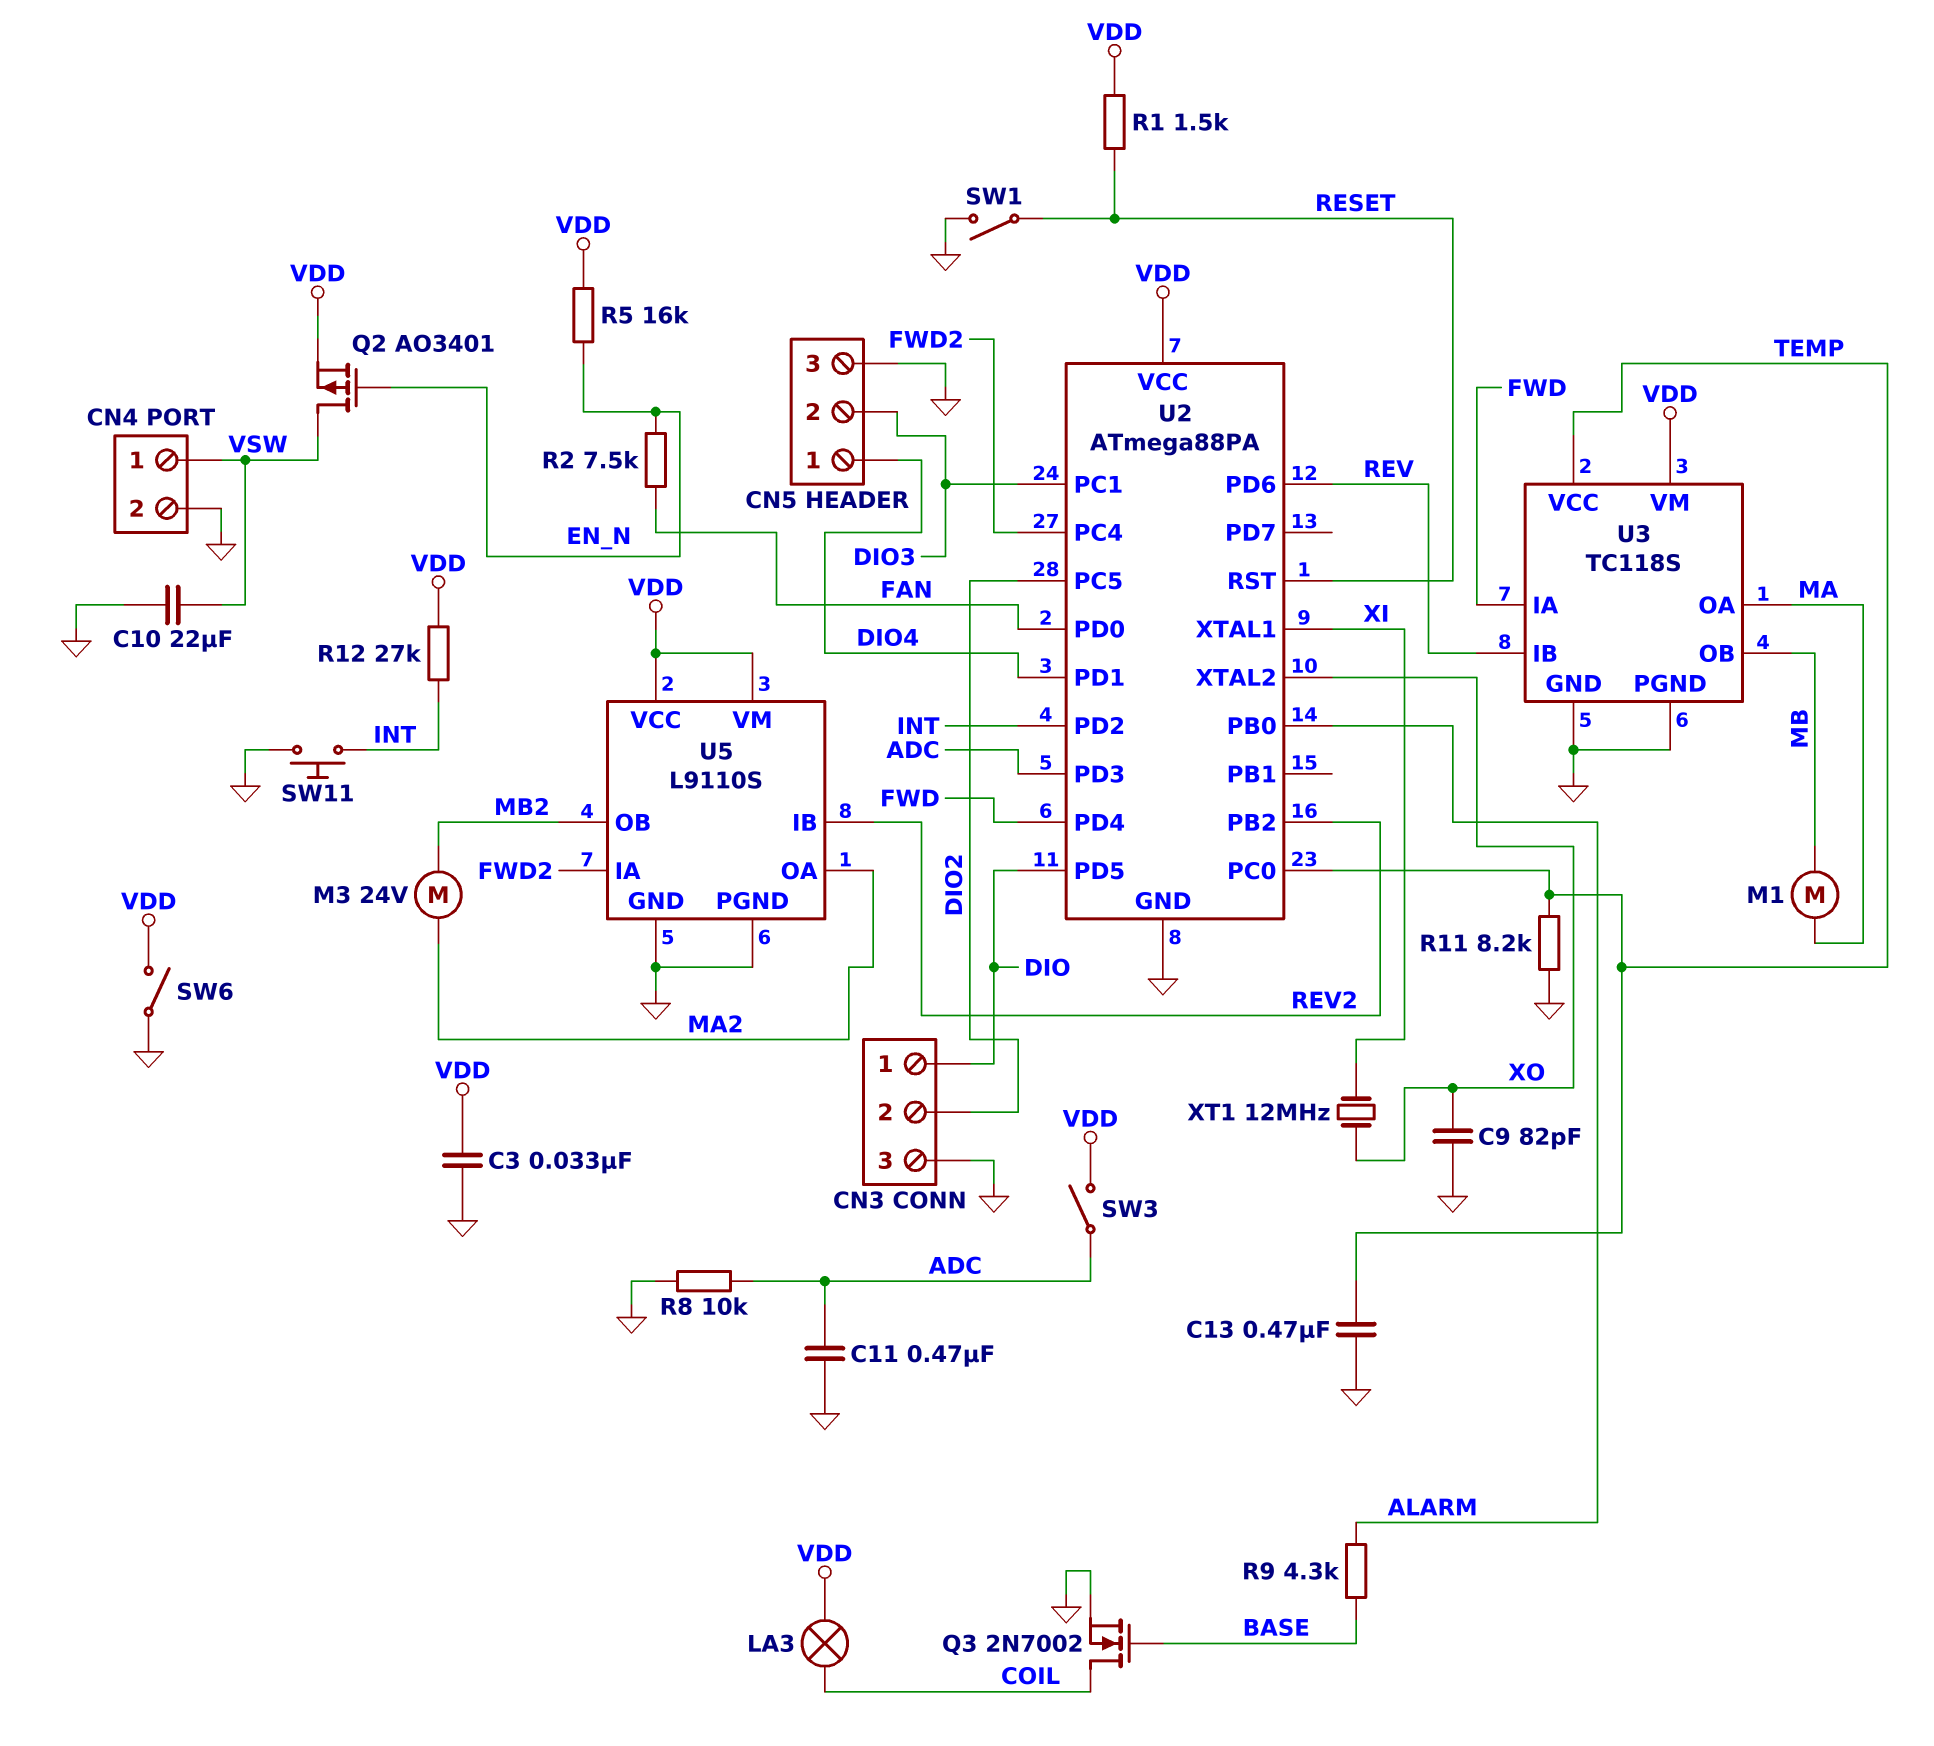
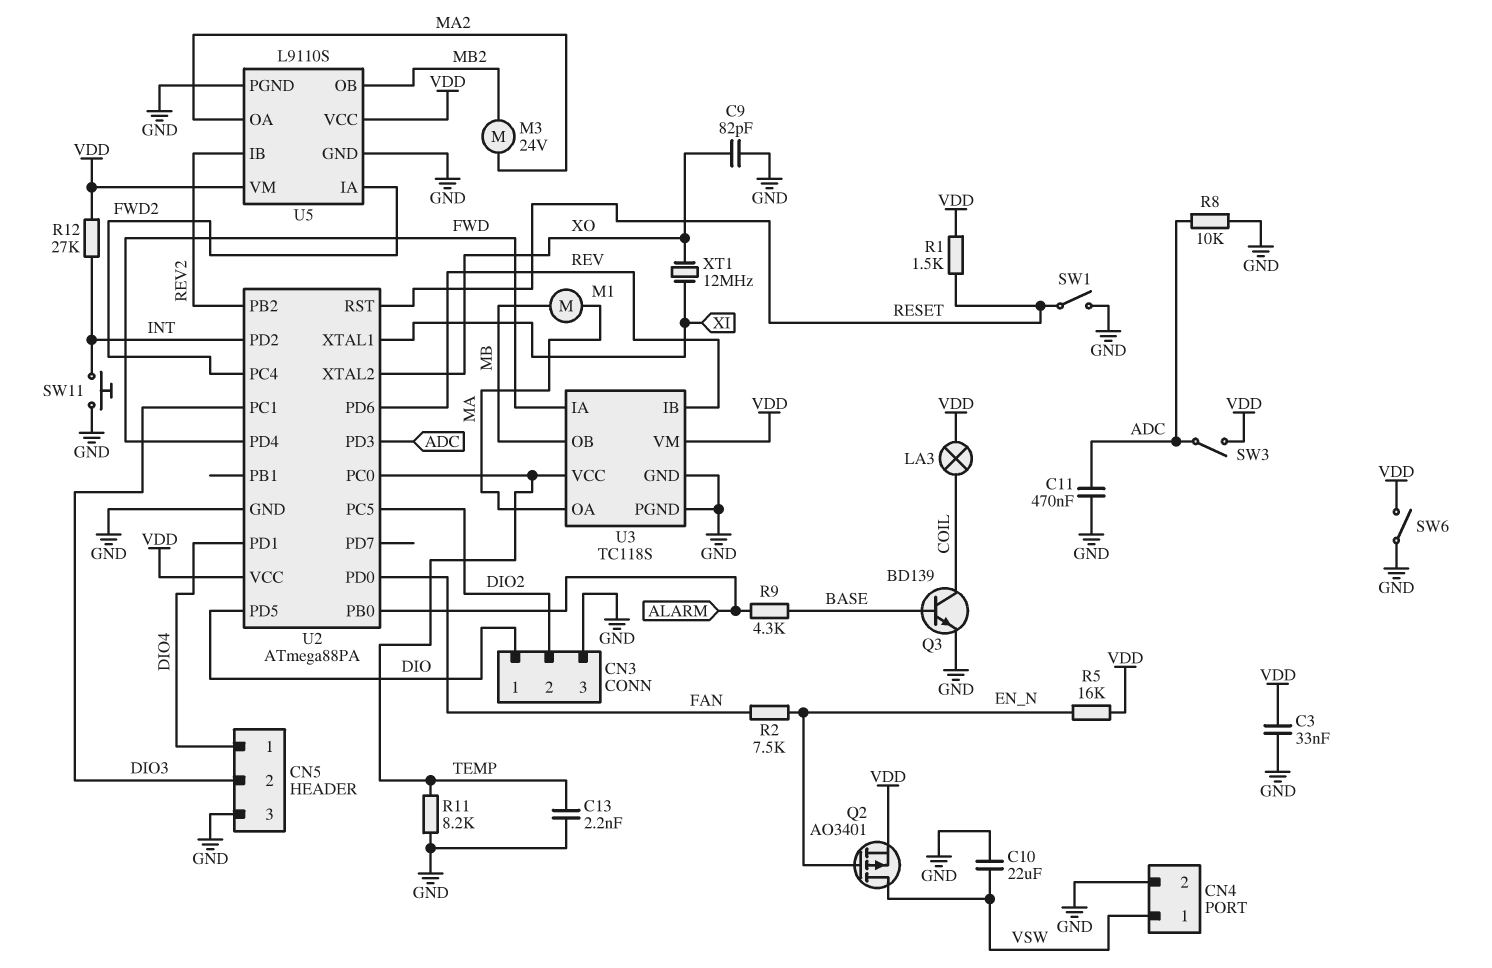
C13: 470nF (GND, TEMP) -> 2.2nF (GND, TEMP)
Q3: NMOS 2N7002 (G BASE, D COIL, S GND) -> NPN BD139 (B BASE, C COIL, E GND)

